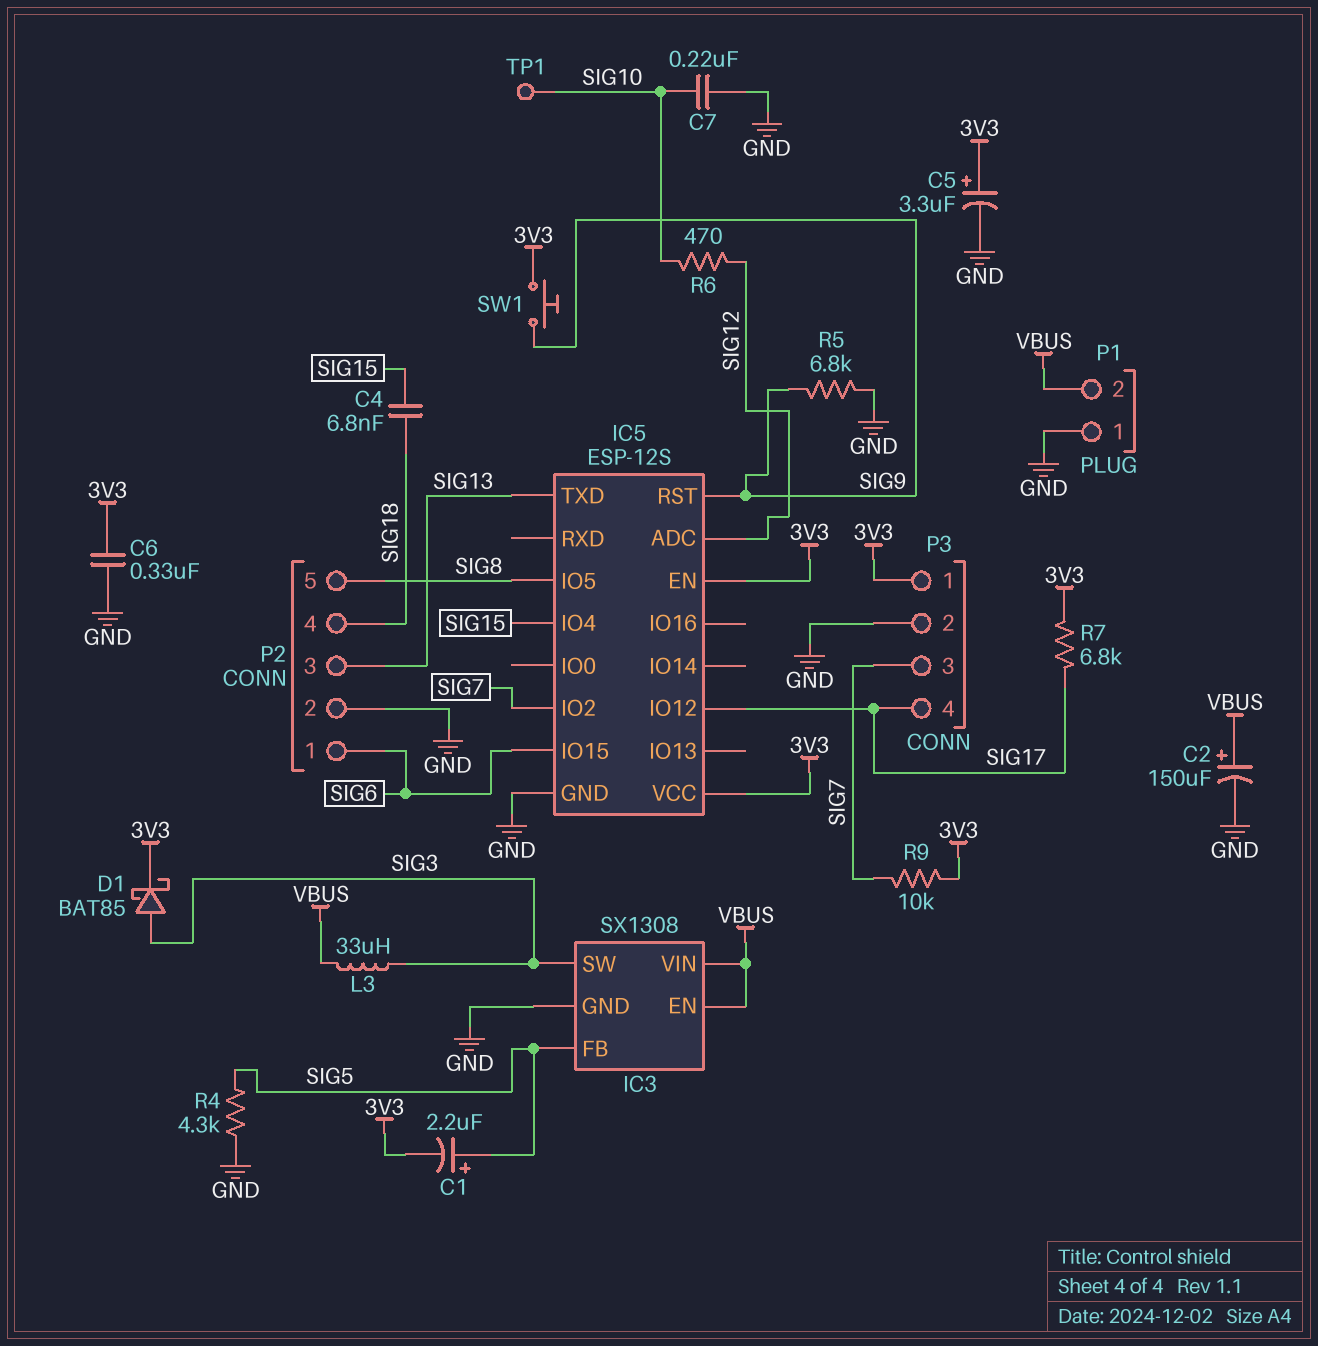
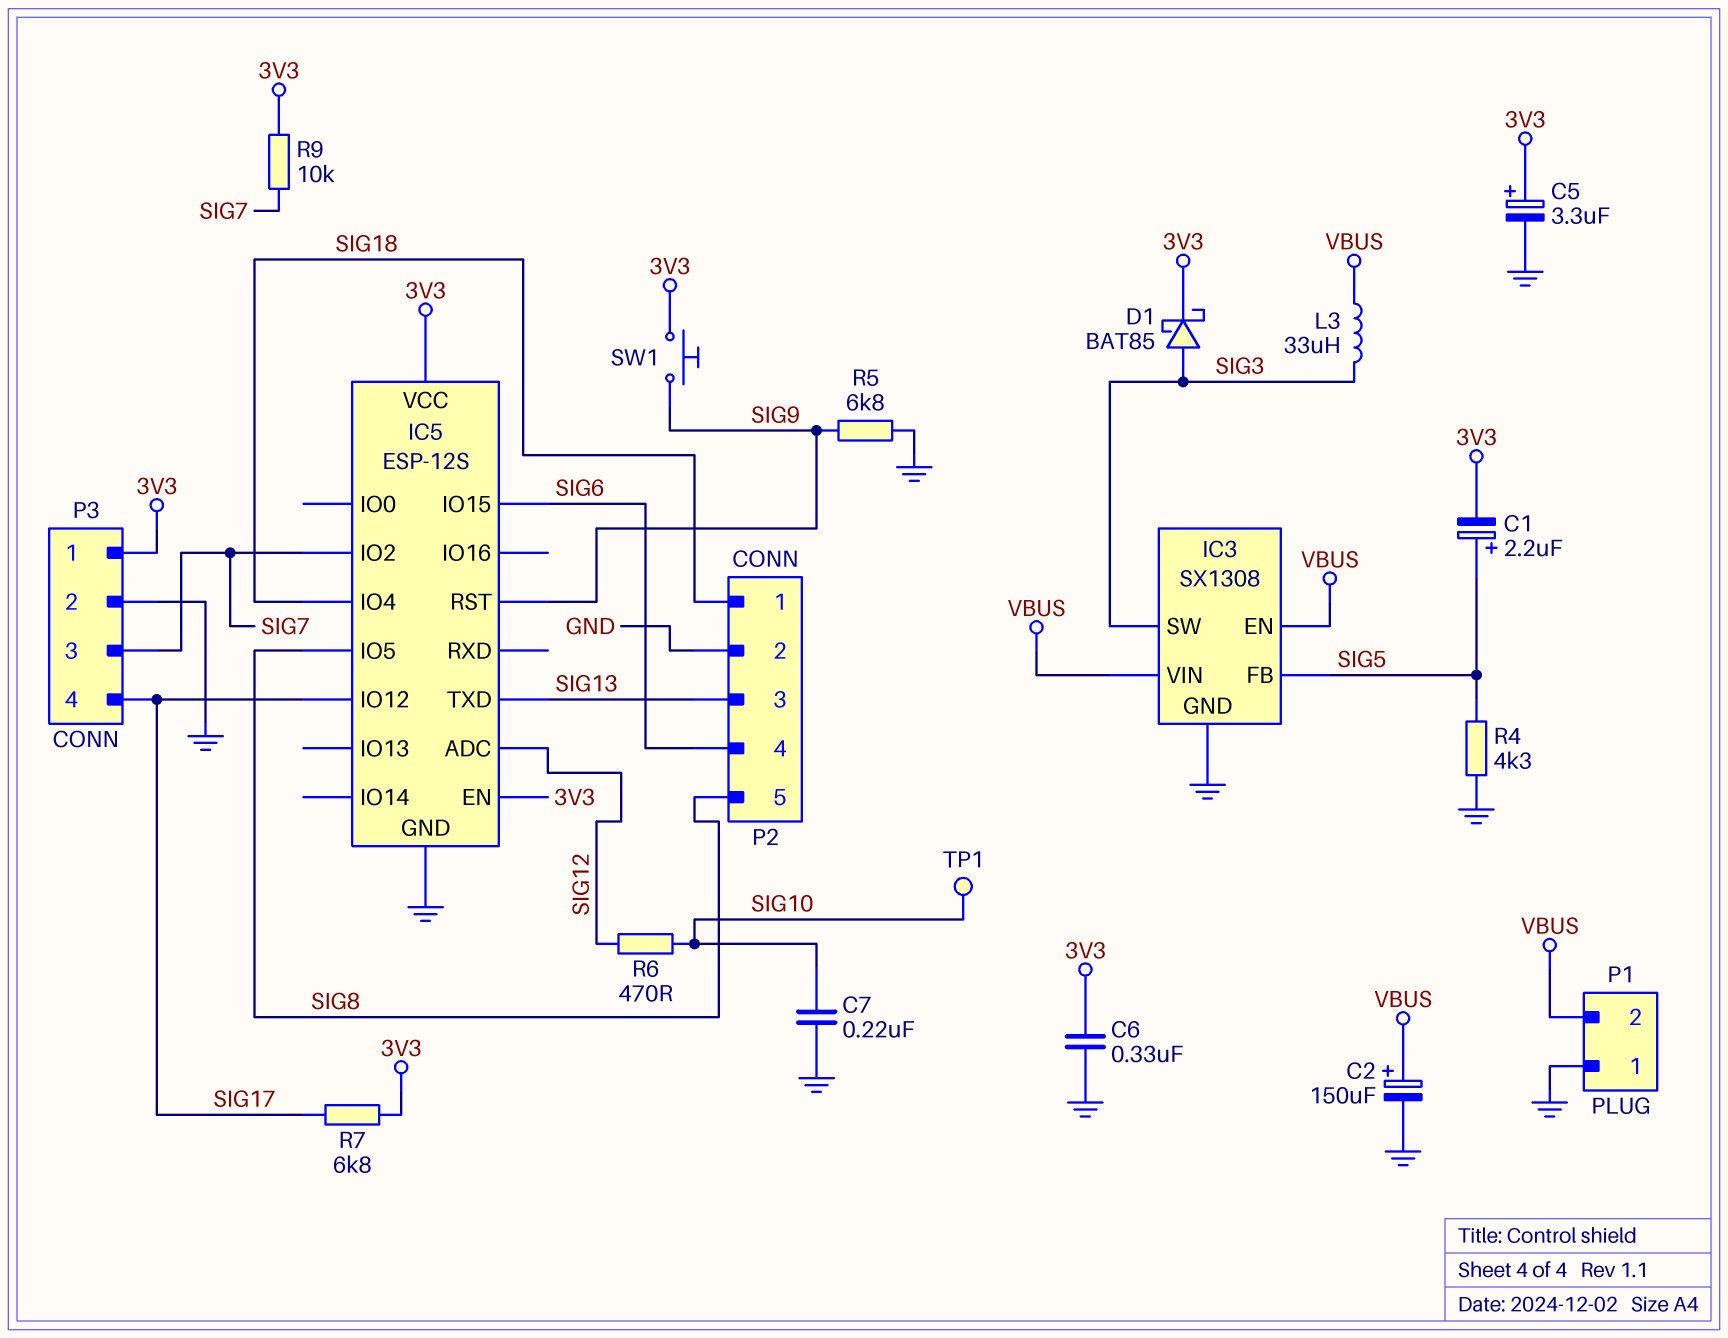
C4: 6.8nF (SIG15, SIG18) -> none
IC5 pin IO4: SIG15 -> SIG18
P2 pin 1: SIG6 -> SIG18
P2 pin 4: SIG18 -> SIG6

